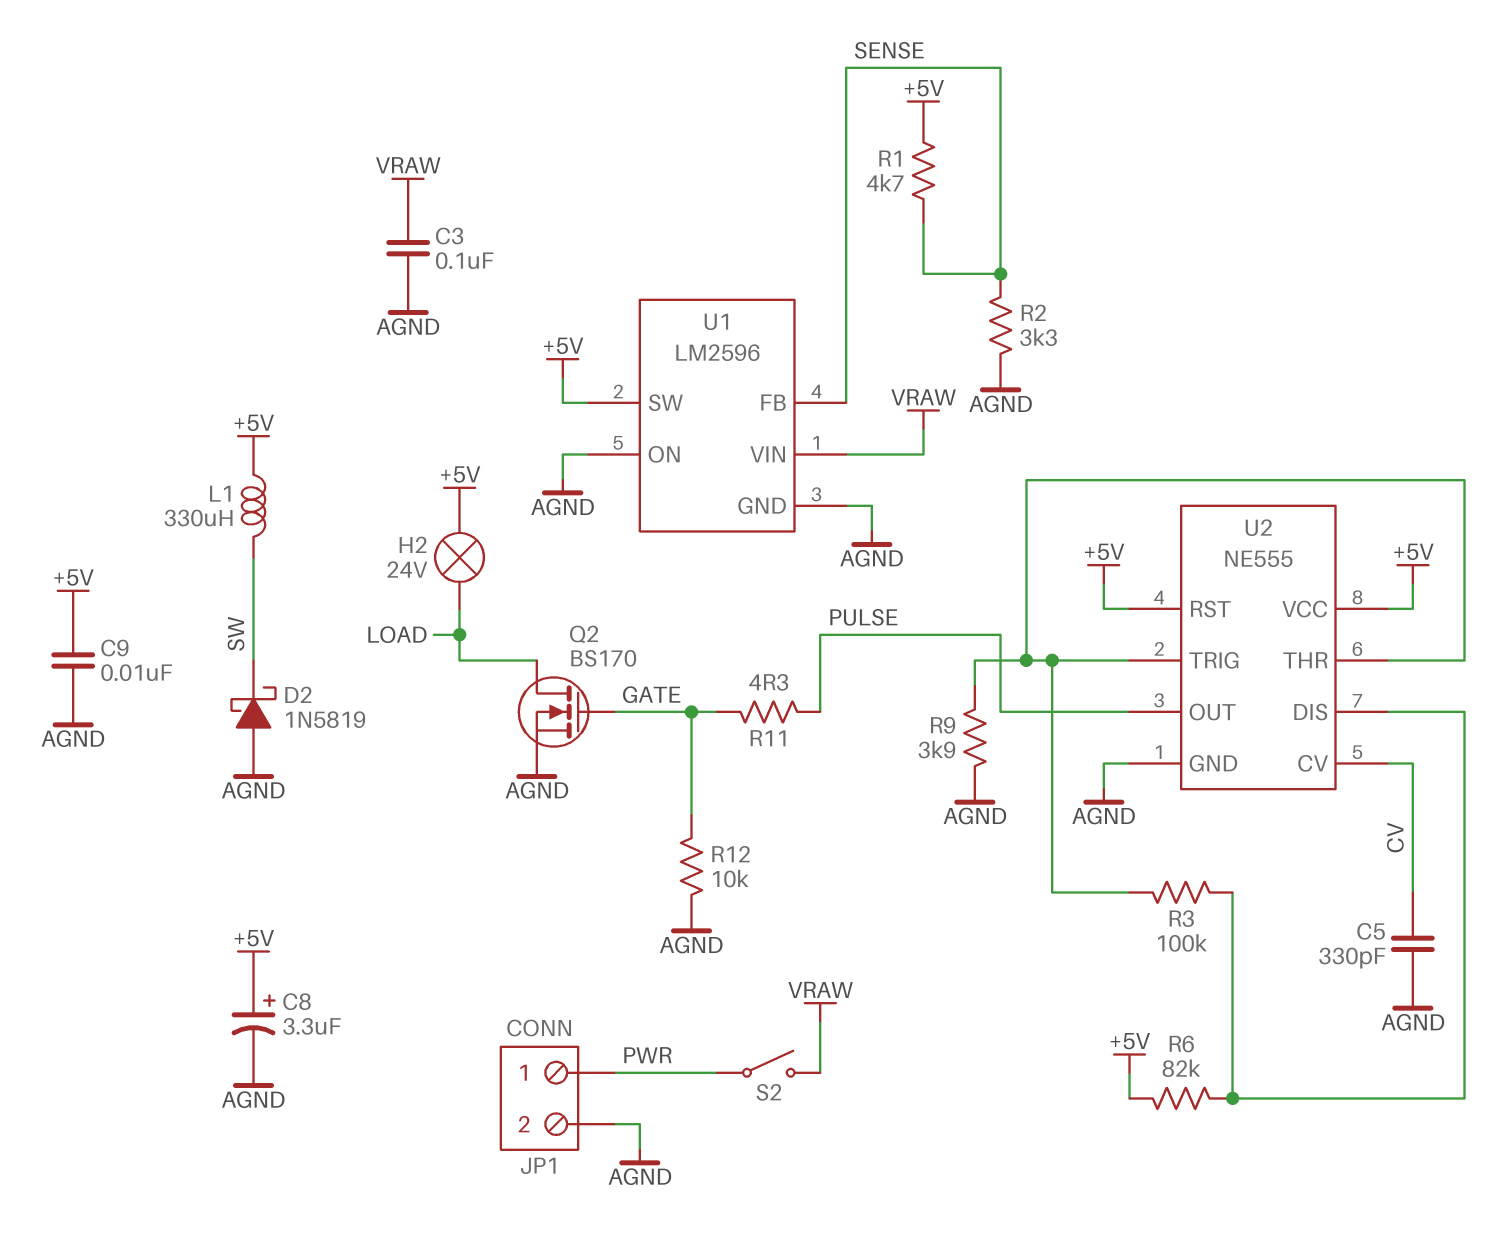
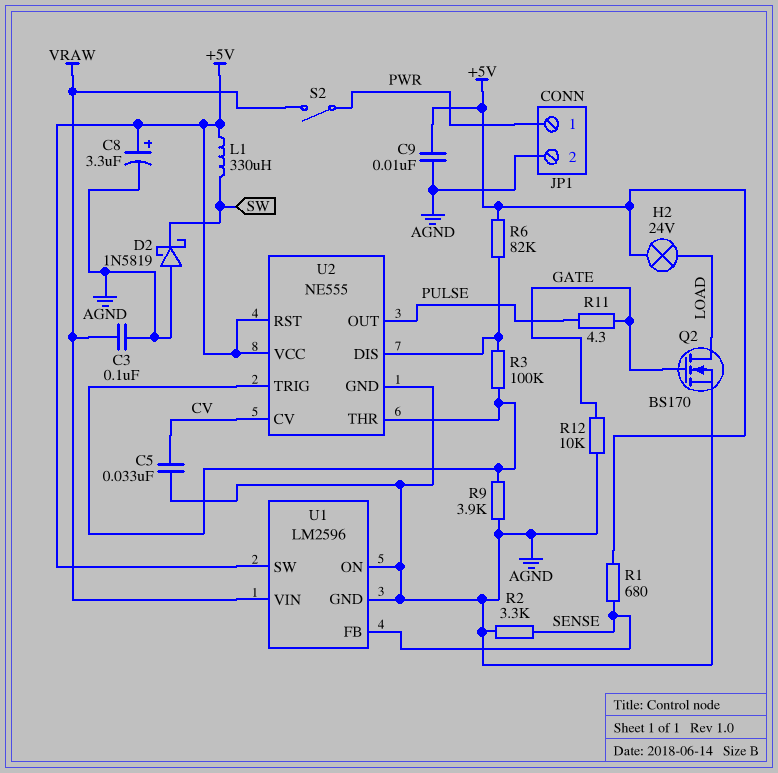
C5: 330pF (AGND, CV) -> 33nF (AGND, CV)
R1: 4.7k (+5V, SENSE) -> 680 (+5V, SENSE)

